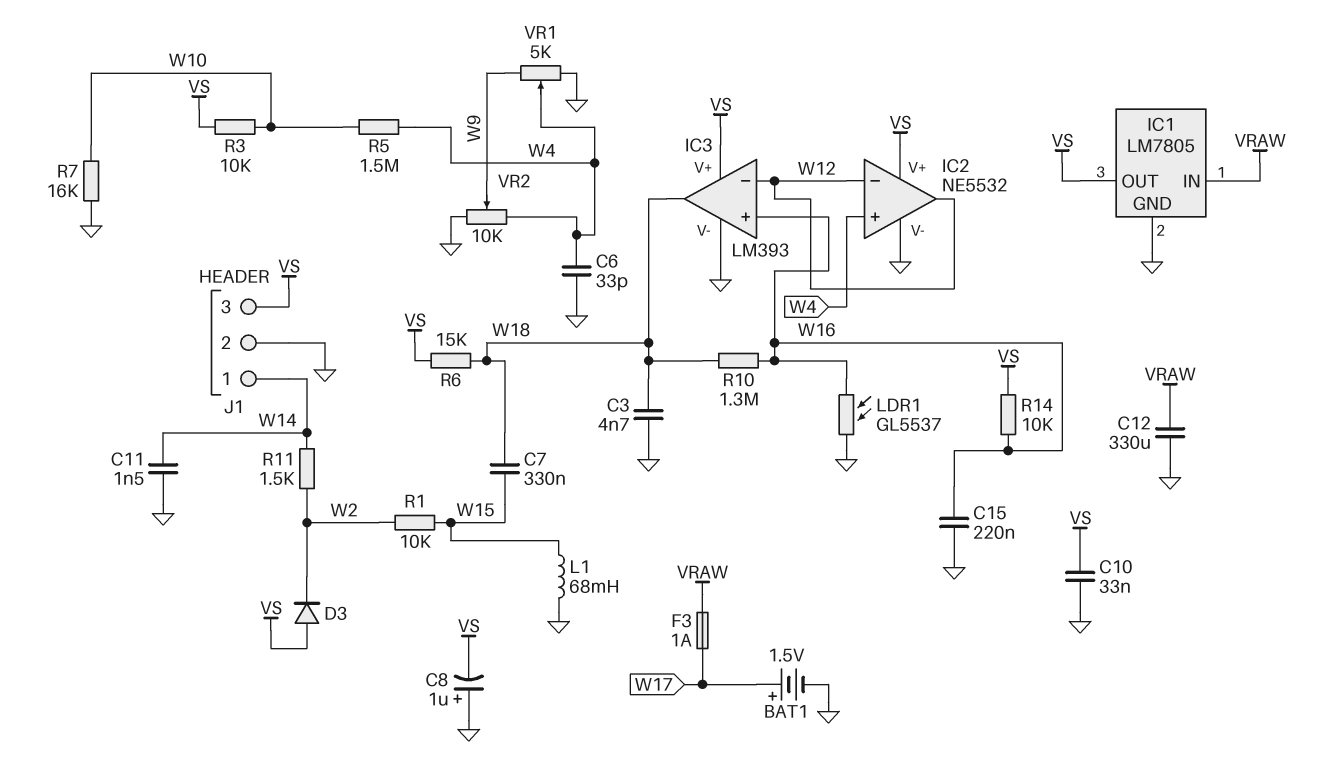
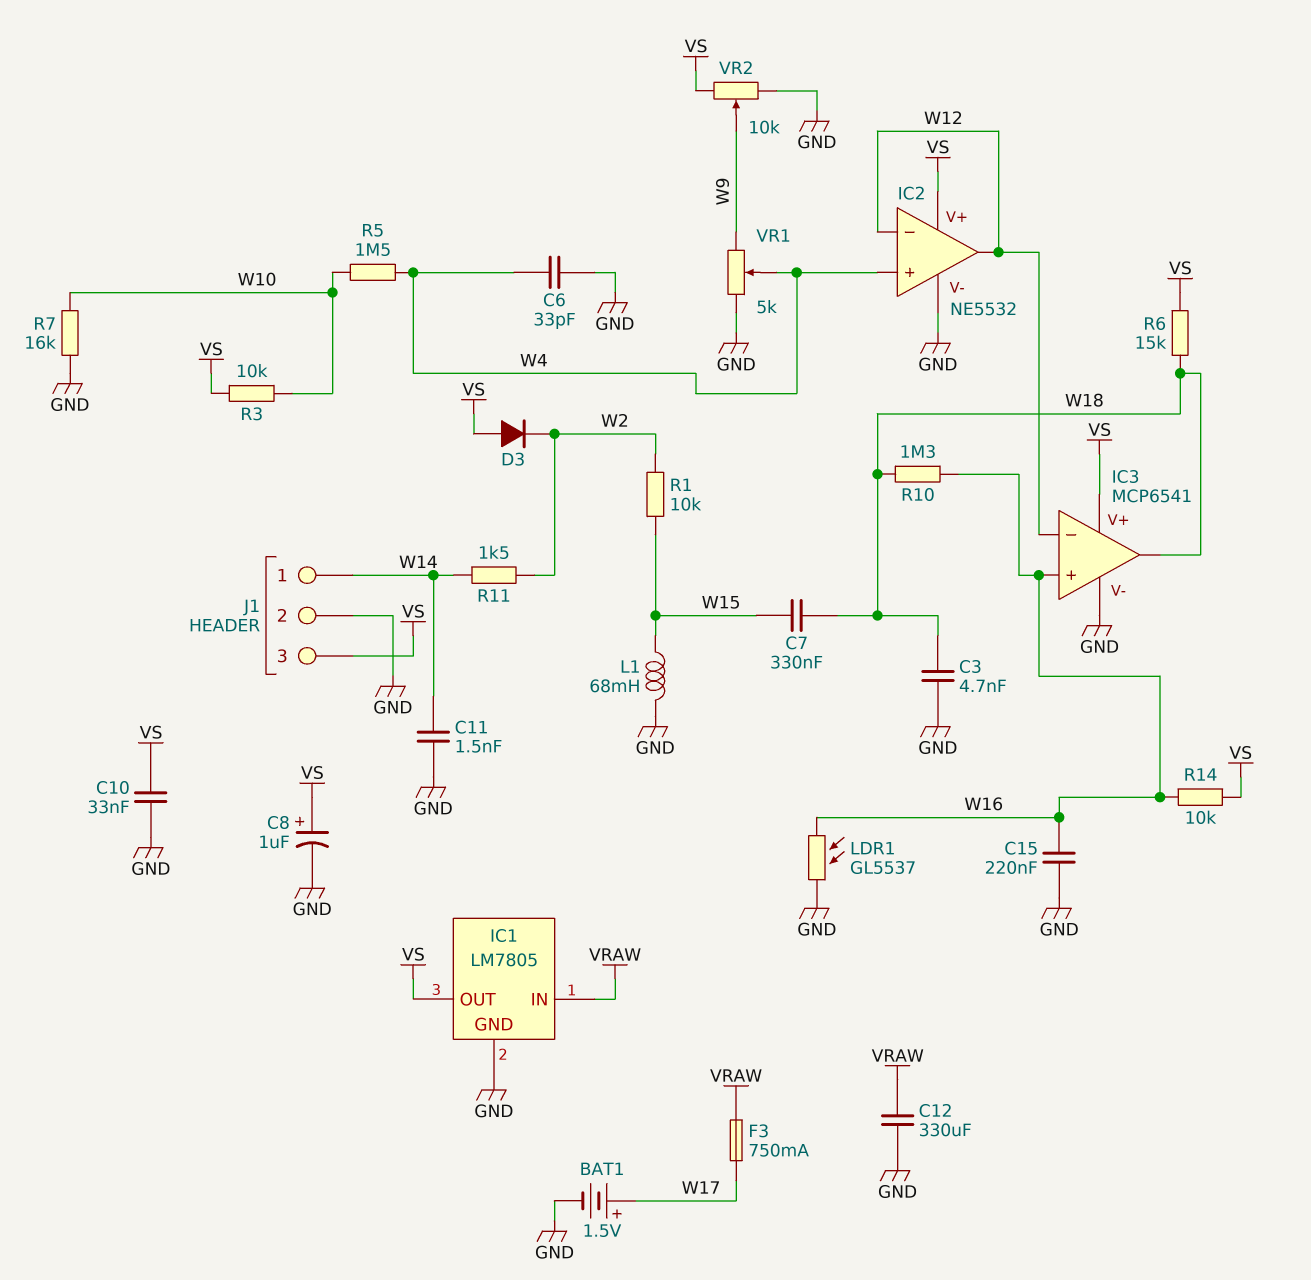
C8: 1uF (plus GND, minus VS) -> 1uF (plus VS, minus GND)
F3: 1A (VRAW, W17) -> 750mA (VRAW, W17)
IC3: LM393 -> MCP6541
VR2: 10k (GND, W4, wiper W9) -> 10k (GND, VS, wiper W9)

